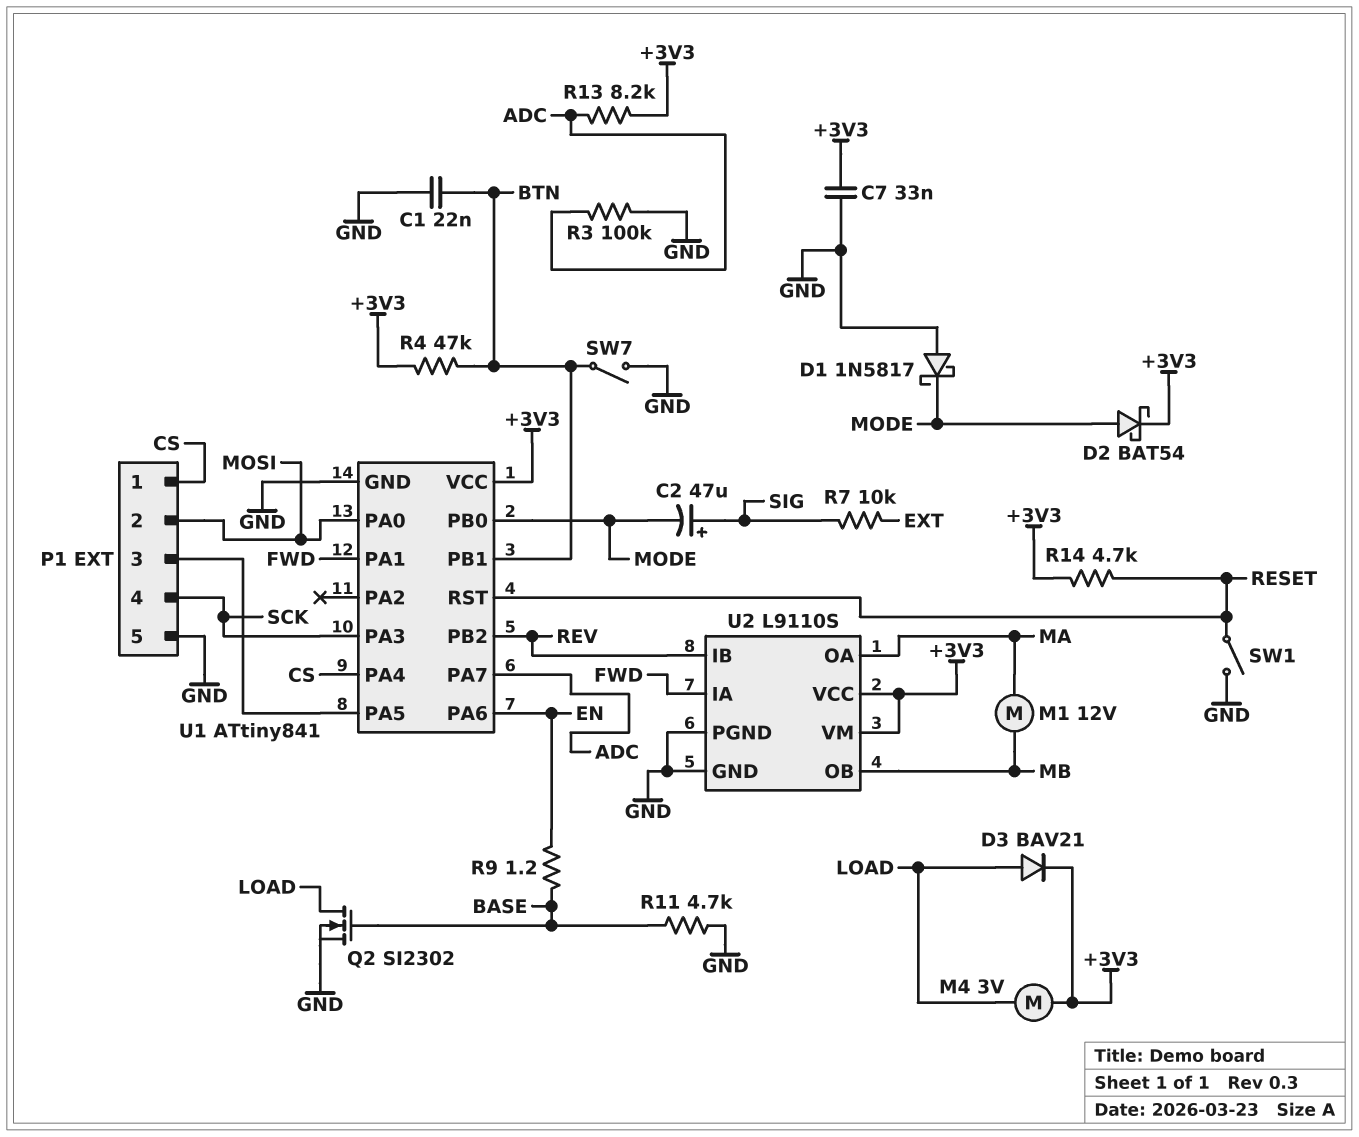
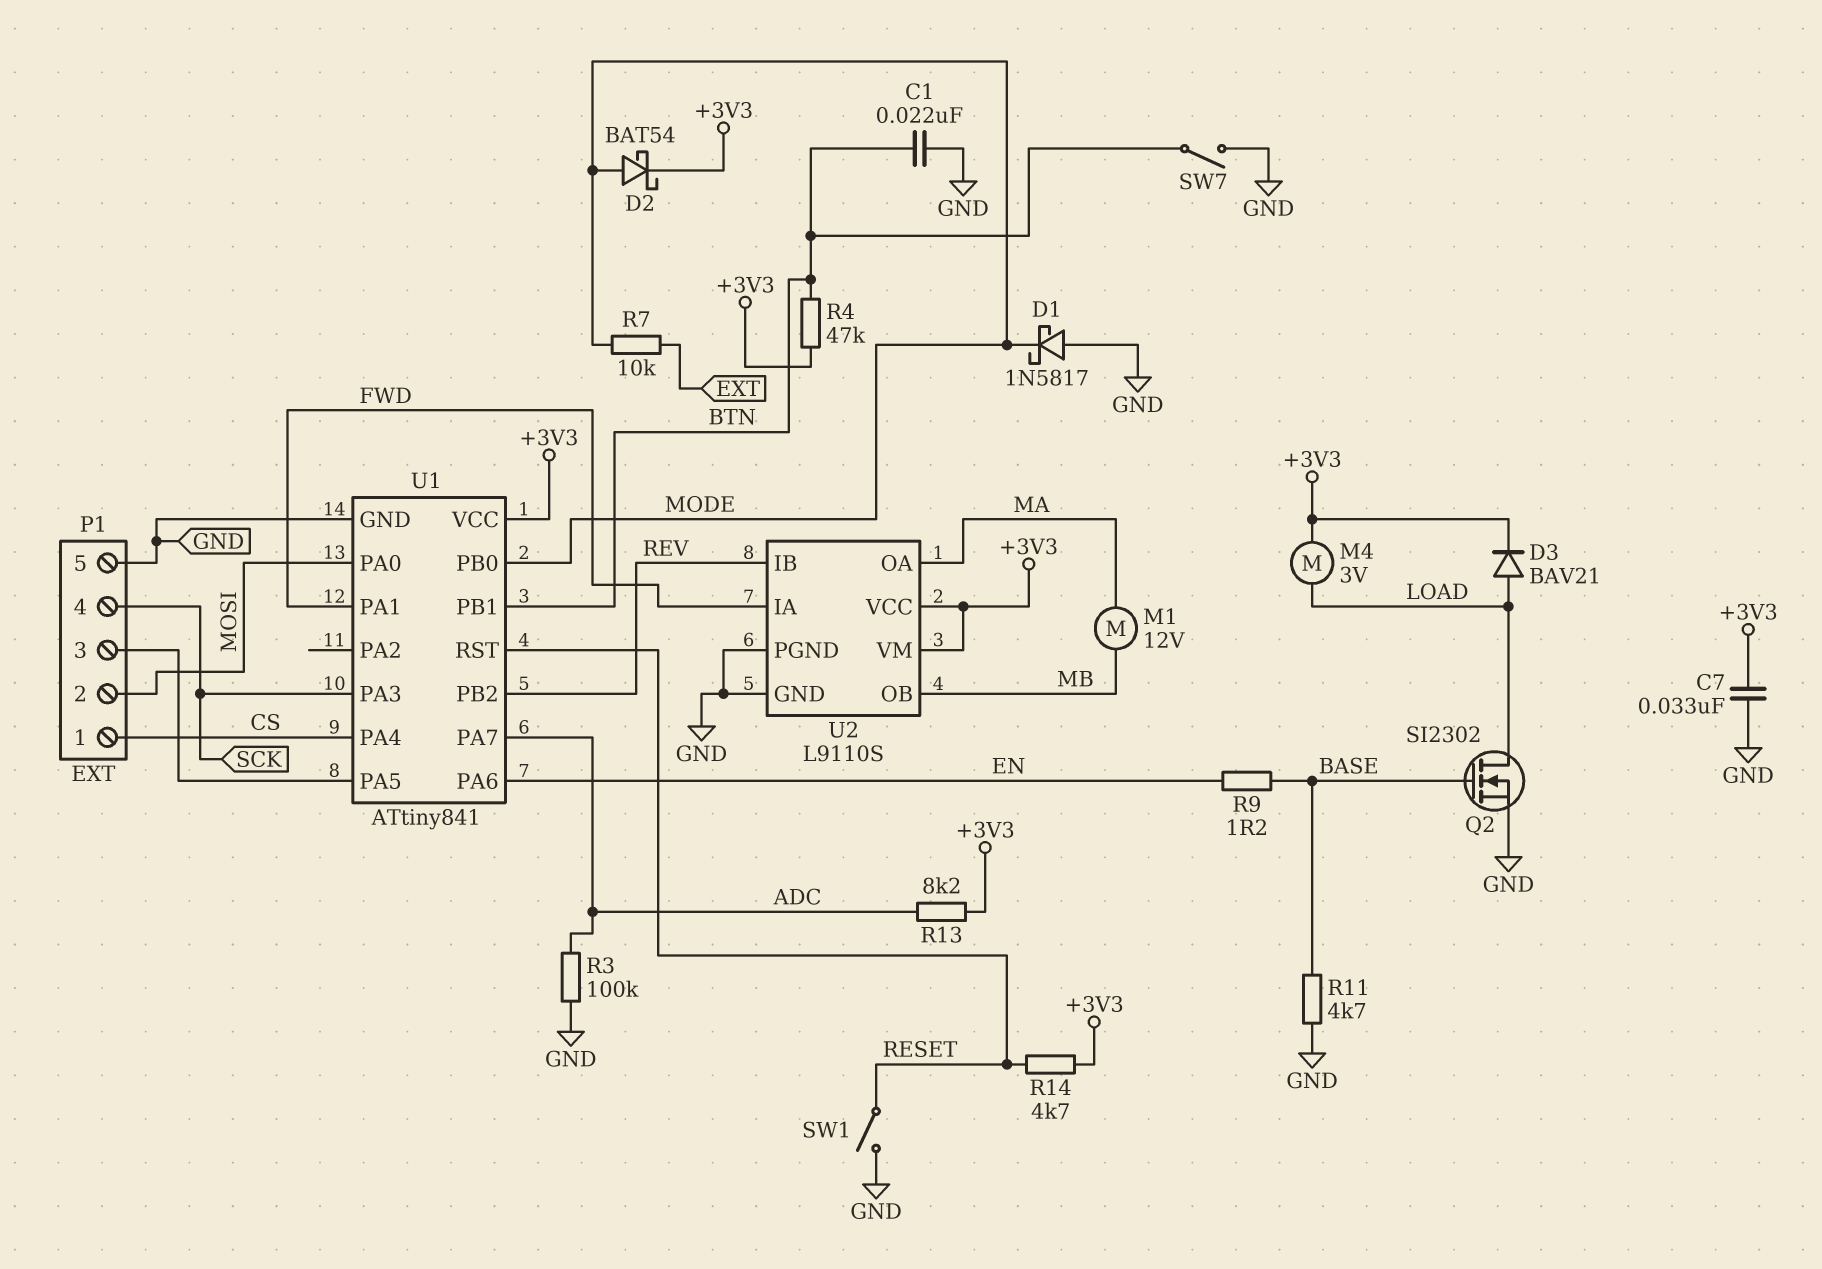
C2: 47uF (plus SIG, minus MODE) -> none
R7: 10k (EXT, SIG) -> 10k (EXT, MODE)

